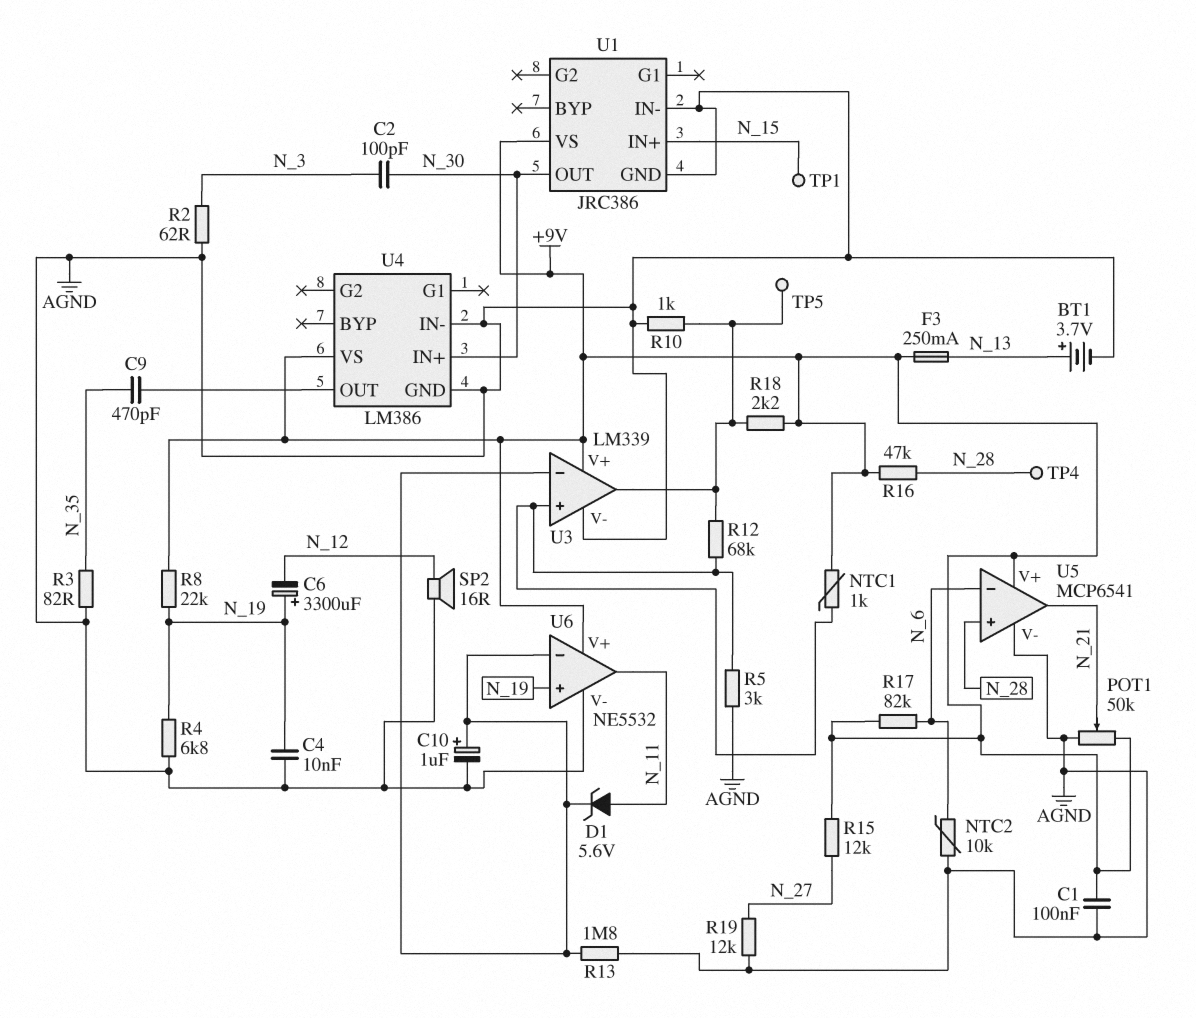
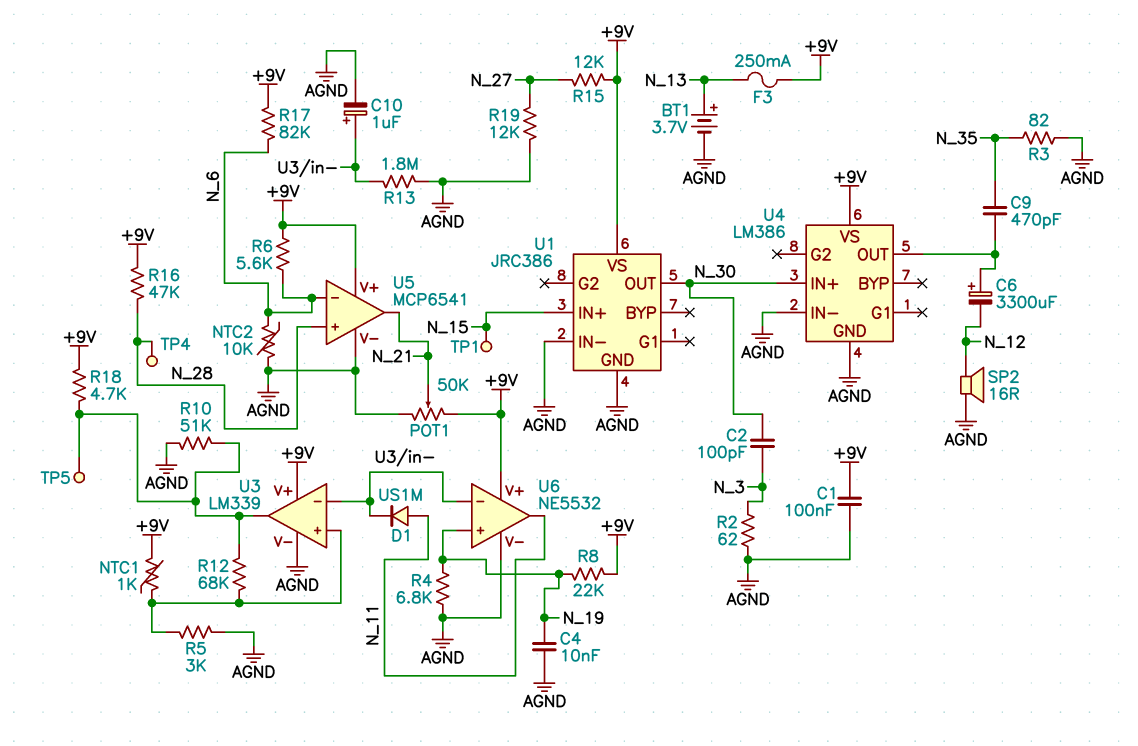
C6: 3300uF (plus N_19, minus N_12) -> 3300uF (plus U4/OUT, minus N_12)
D1: zener 5.6V (A N_11, K U3/in-) -> diode US1M (A N_11, K U3/in-)
R6: none -> 5.6k (+9V, N_6)
R10: 1k (AGND, U3/out) -> 51k (AGND, U3/out)
R18: 2.2k (+9V, U3/out) -> 4.7k (+9V, U3/out)

